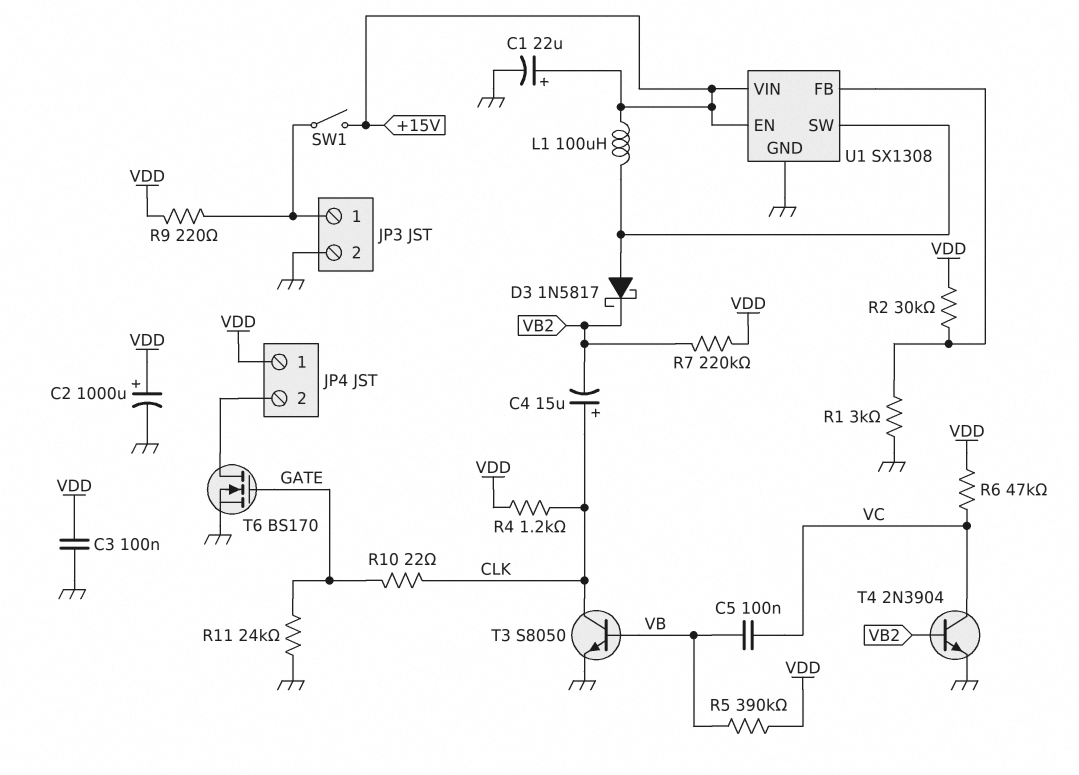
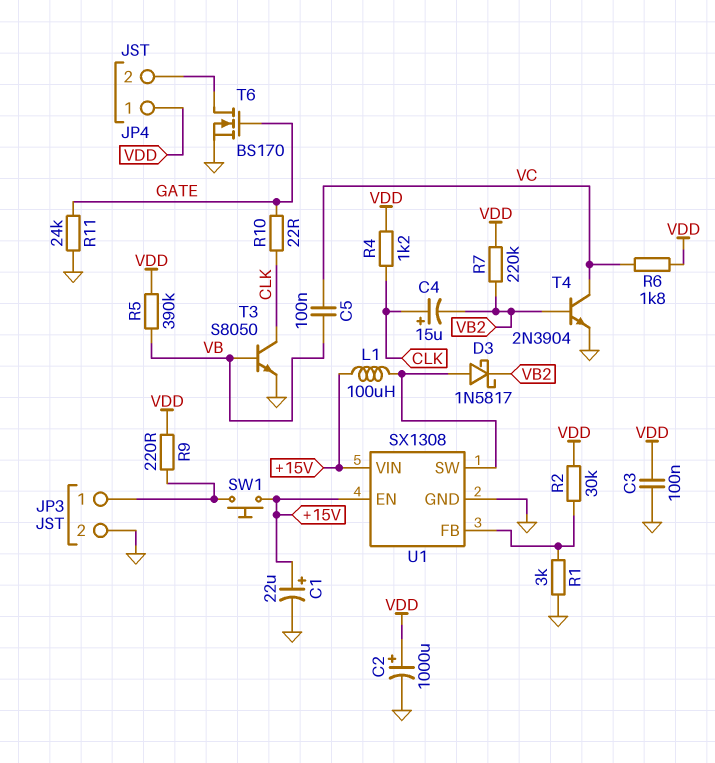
R6: 47k (VC, VDD) -> 1.8k (VC, VDD)
SW1: switch (+15V, JP3/1) -> button (+15V, JP3/1)

